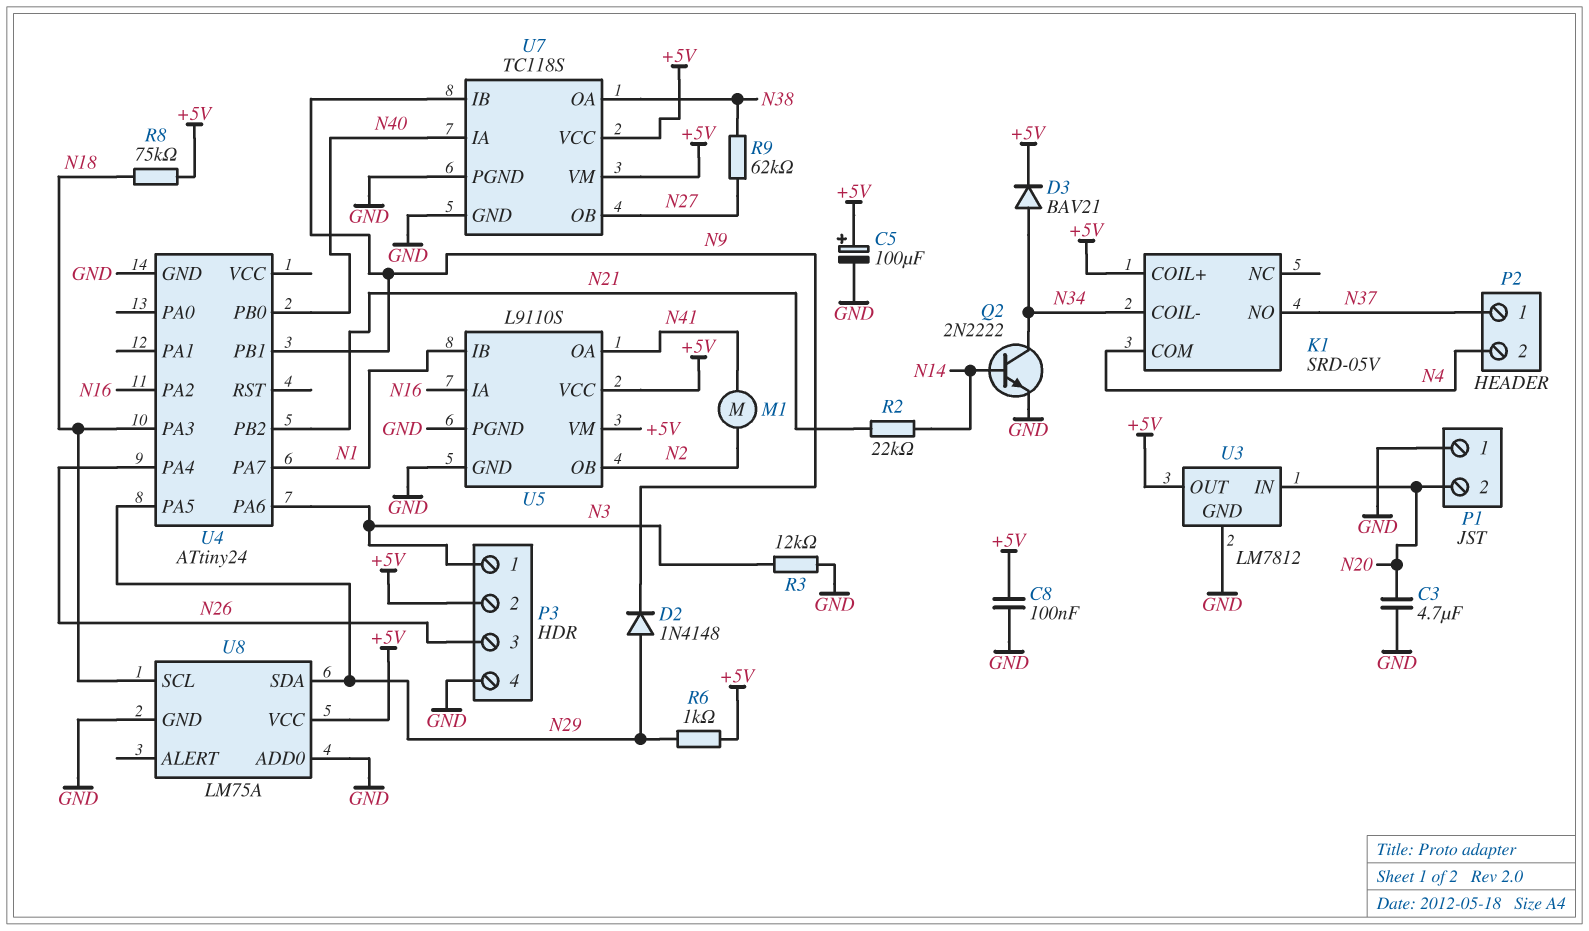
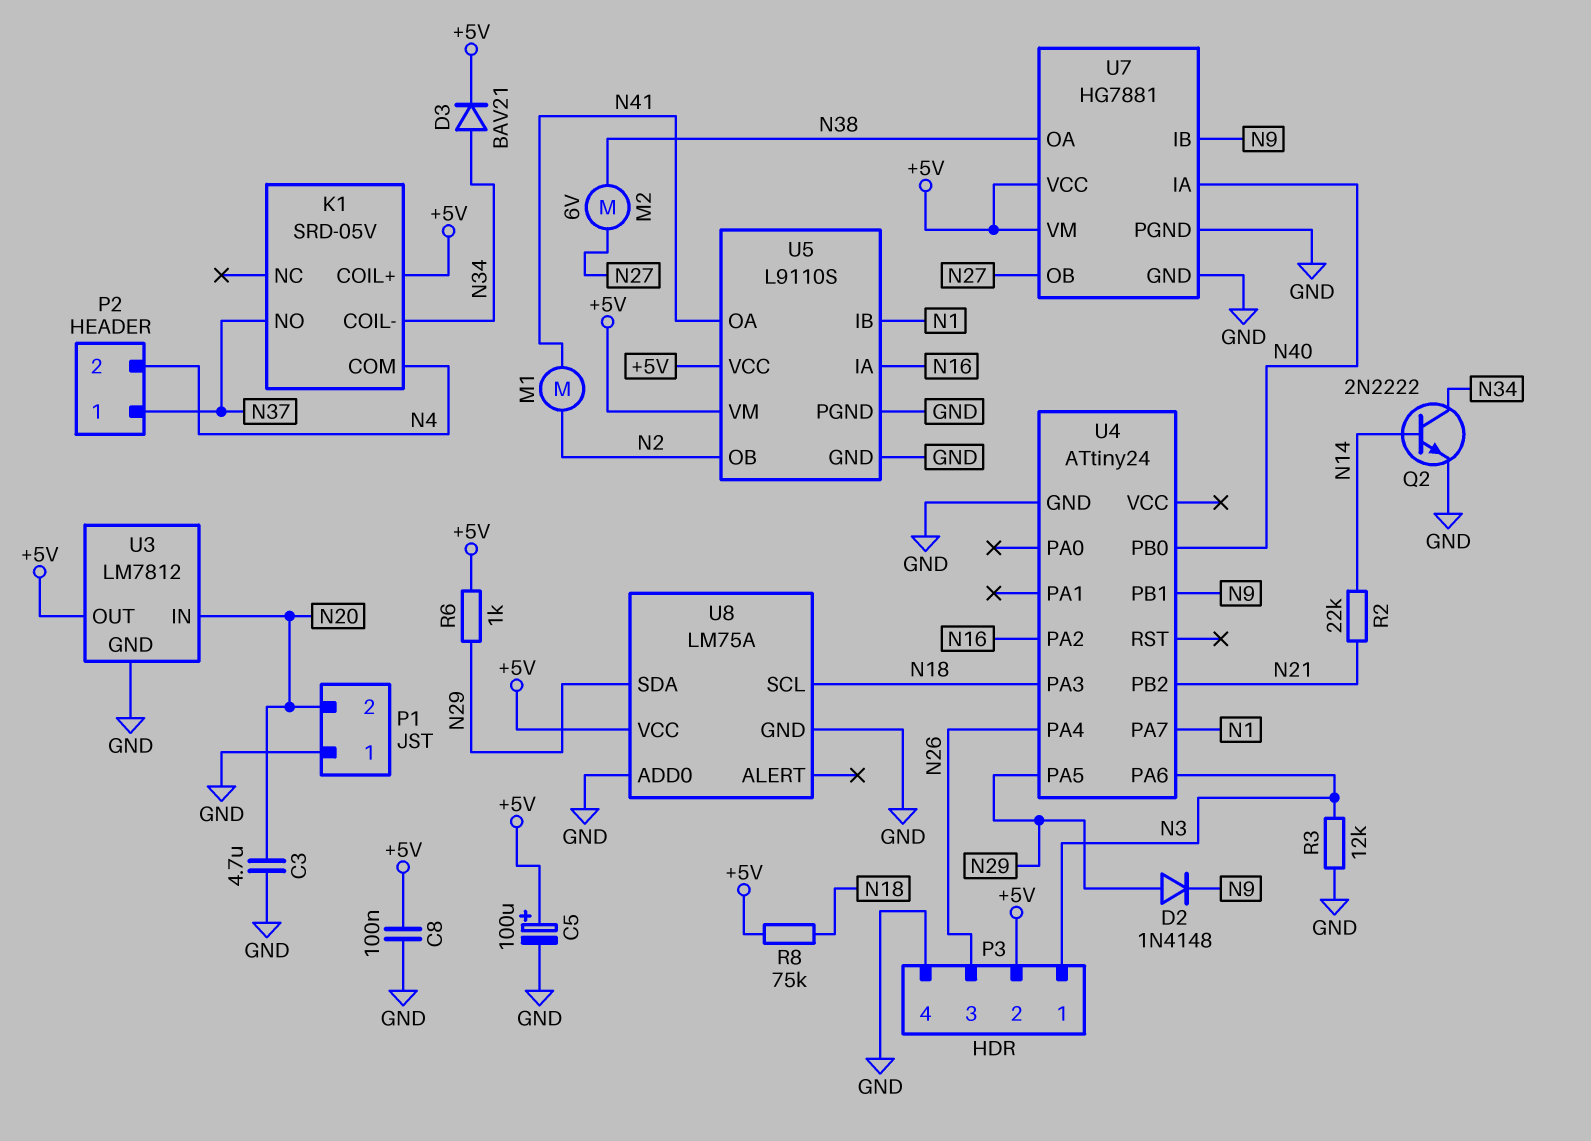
M2: none -> motor 6V (N27, N38)
R9: 62k (N27, N38) -> none
U7: TC118S -> HG7881

